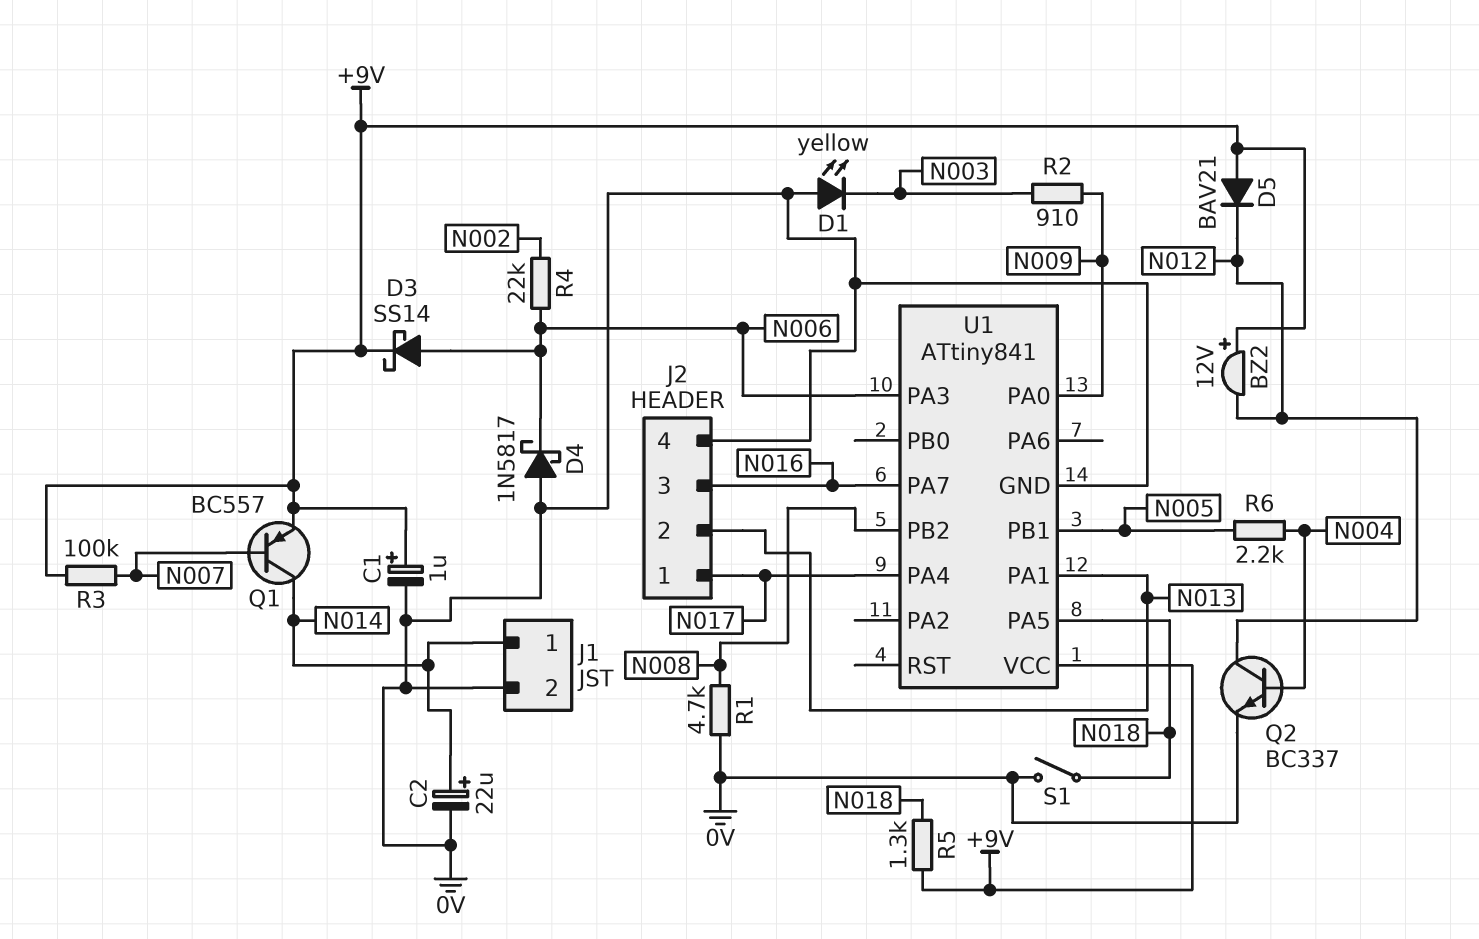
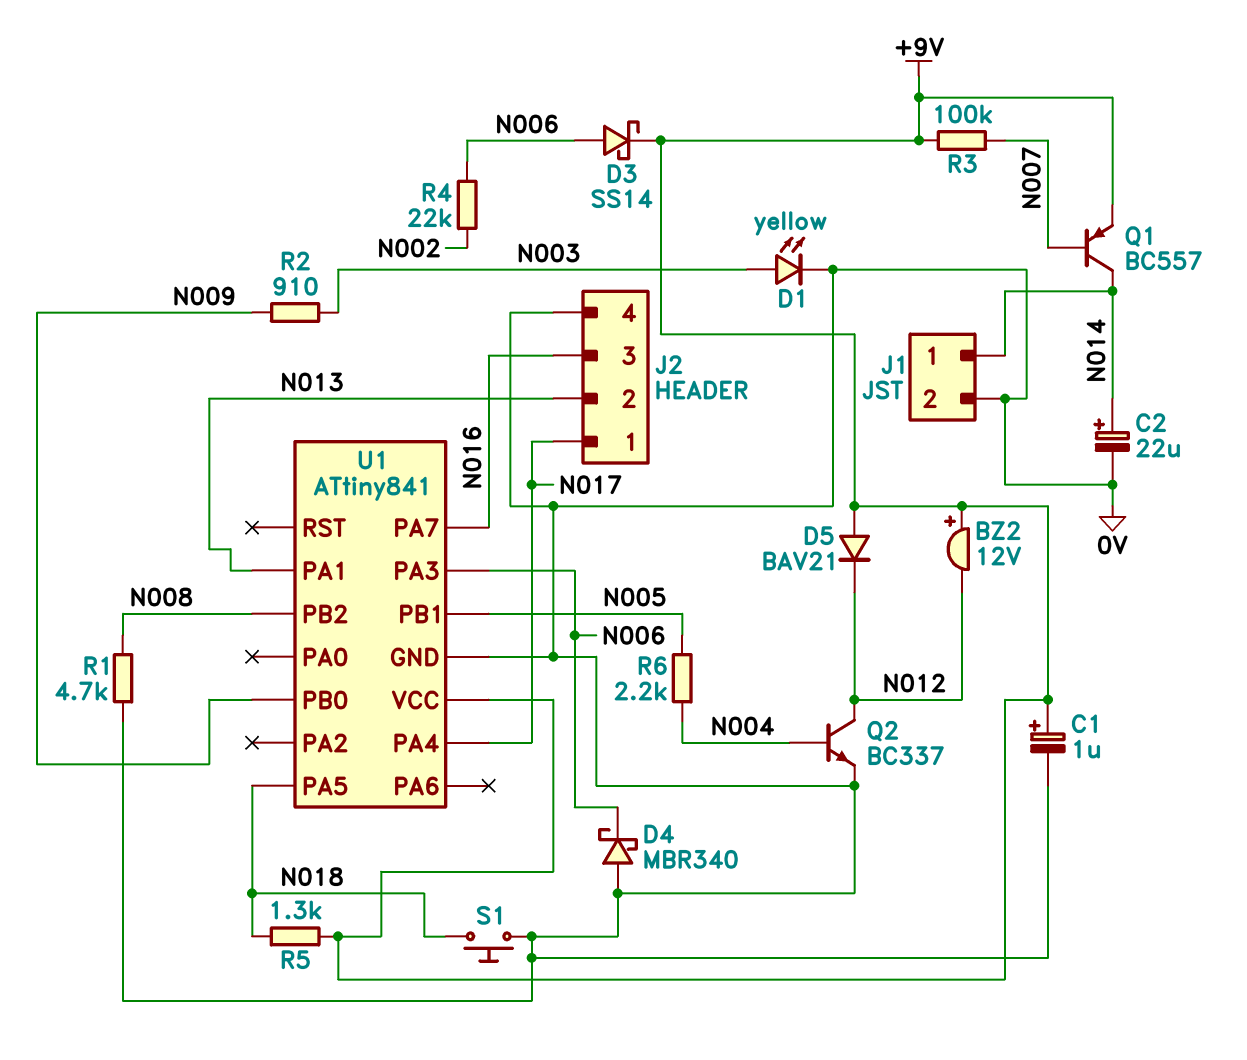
D1: LED yellow (A 0V, K N003) -> LED yellow (A N003, K 0V)
D4: schottky 1N5817 (A 0V, K N006) -> schottky MBR340 (A 0V, K N006)
S1: switch (0V, N018) -> button (0V, N018)
U1 pin PA0: N009 -> none
U1 pin PB0: none -> N009

